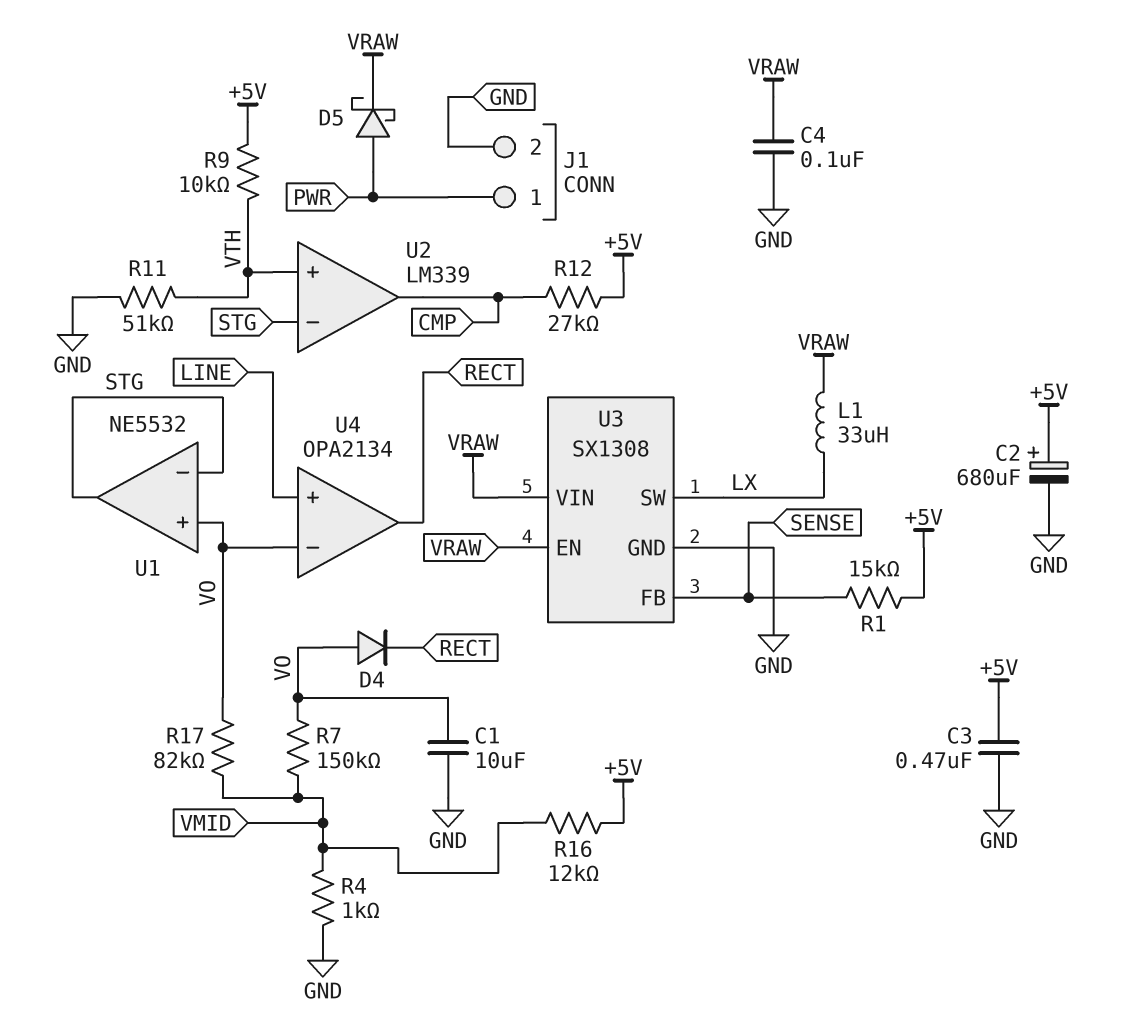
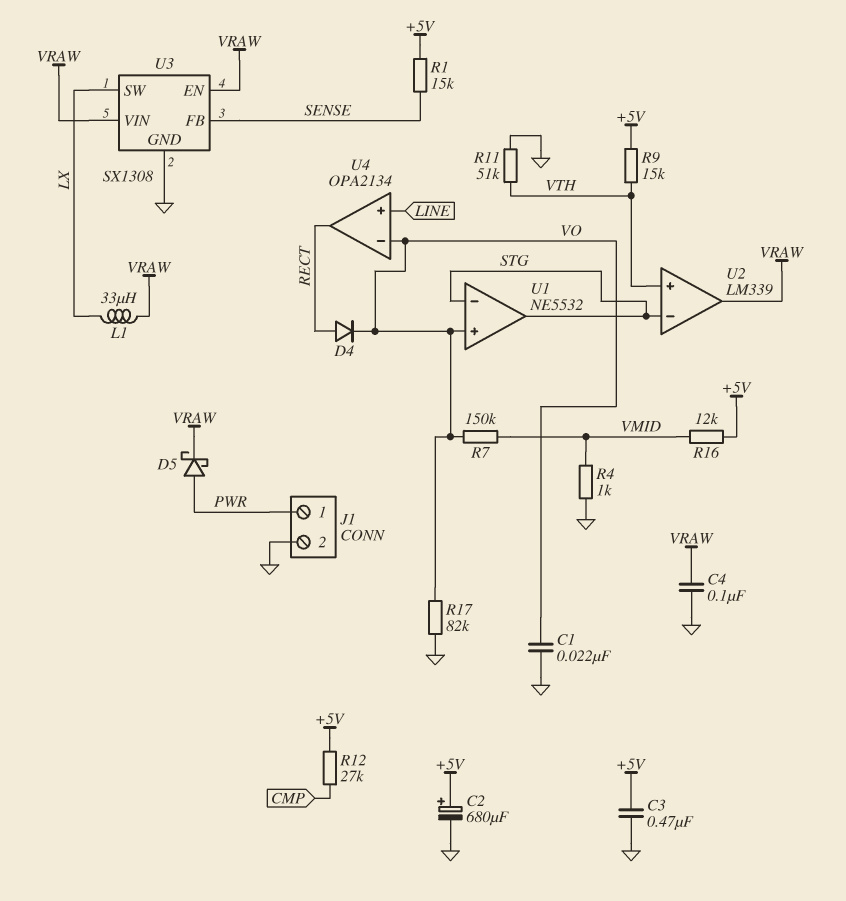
C1: 10uF (GND, VO) -> 22nF (GND, VO)
D4: diode (A VO, K RECT) -> diode (A RECT, K VO)
R9: 10k (+5V, VTH) -> 15k (+5V, VTH)
R17: 82k (VMID, VO) -> 82k (GND, VO)
U2 pin out: CMP -> VRAW

